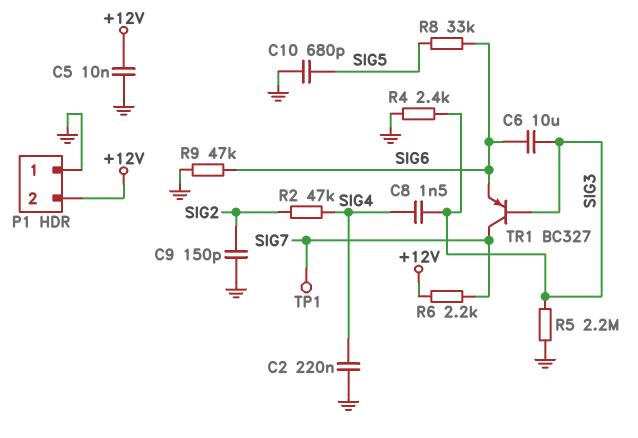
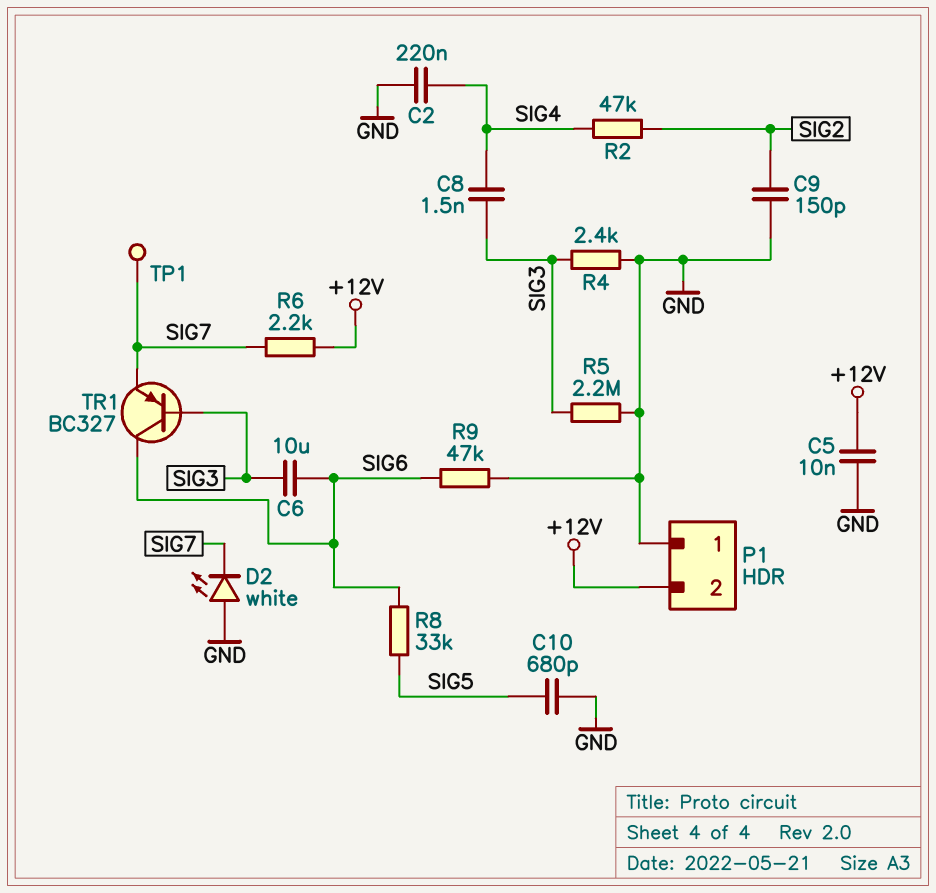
D2: none -> LED white (A GND, K SIG7)
TR1: PNP BC327 (B SIG3, C SIG7, E SIG6) -> PNP BC327 (B SIG3, C SIG6, E SIG7)

